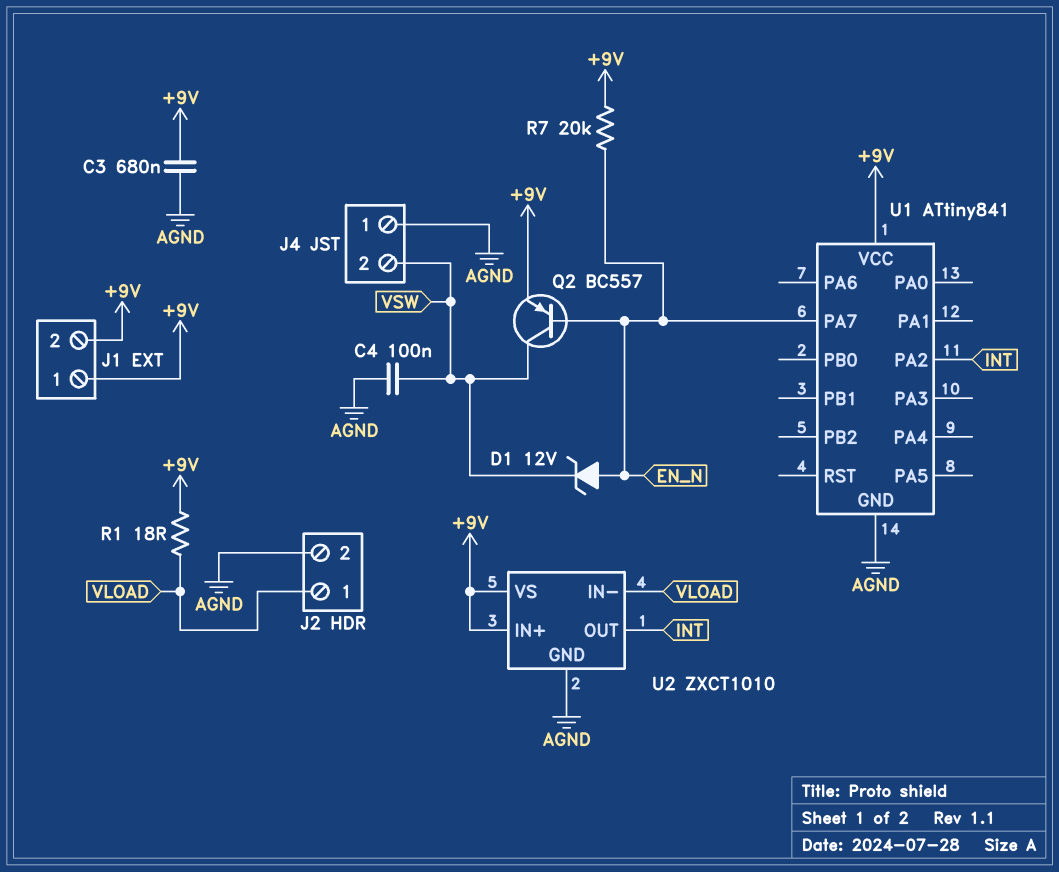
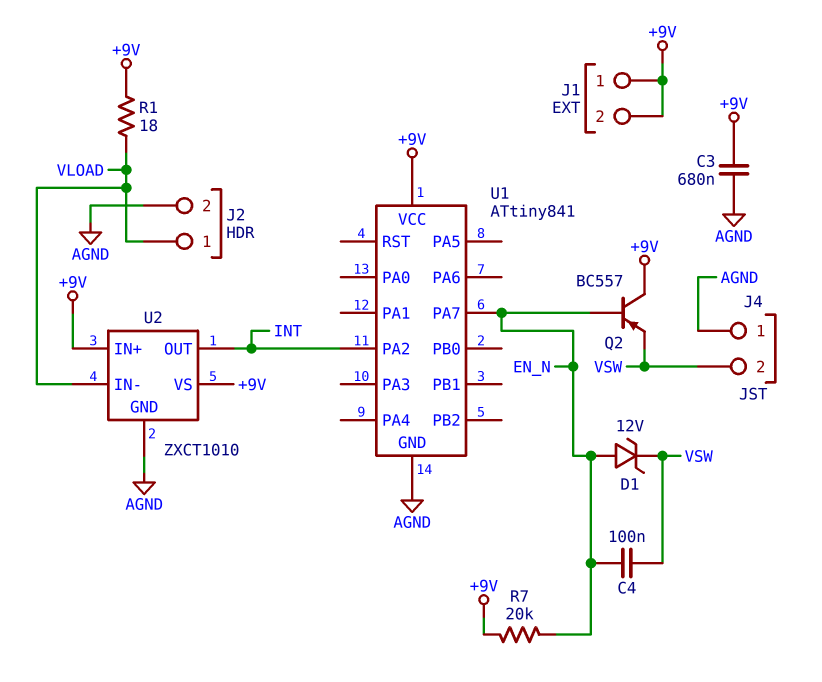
C4: 100nF (AGND, VSW) -> 100nF (EN_N, VSW)
Q2: PNP BC557 (B EN_N, C VSW, E +9V) -> PNP BC557 (B EN_N, C +9V, E VSW)

